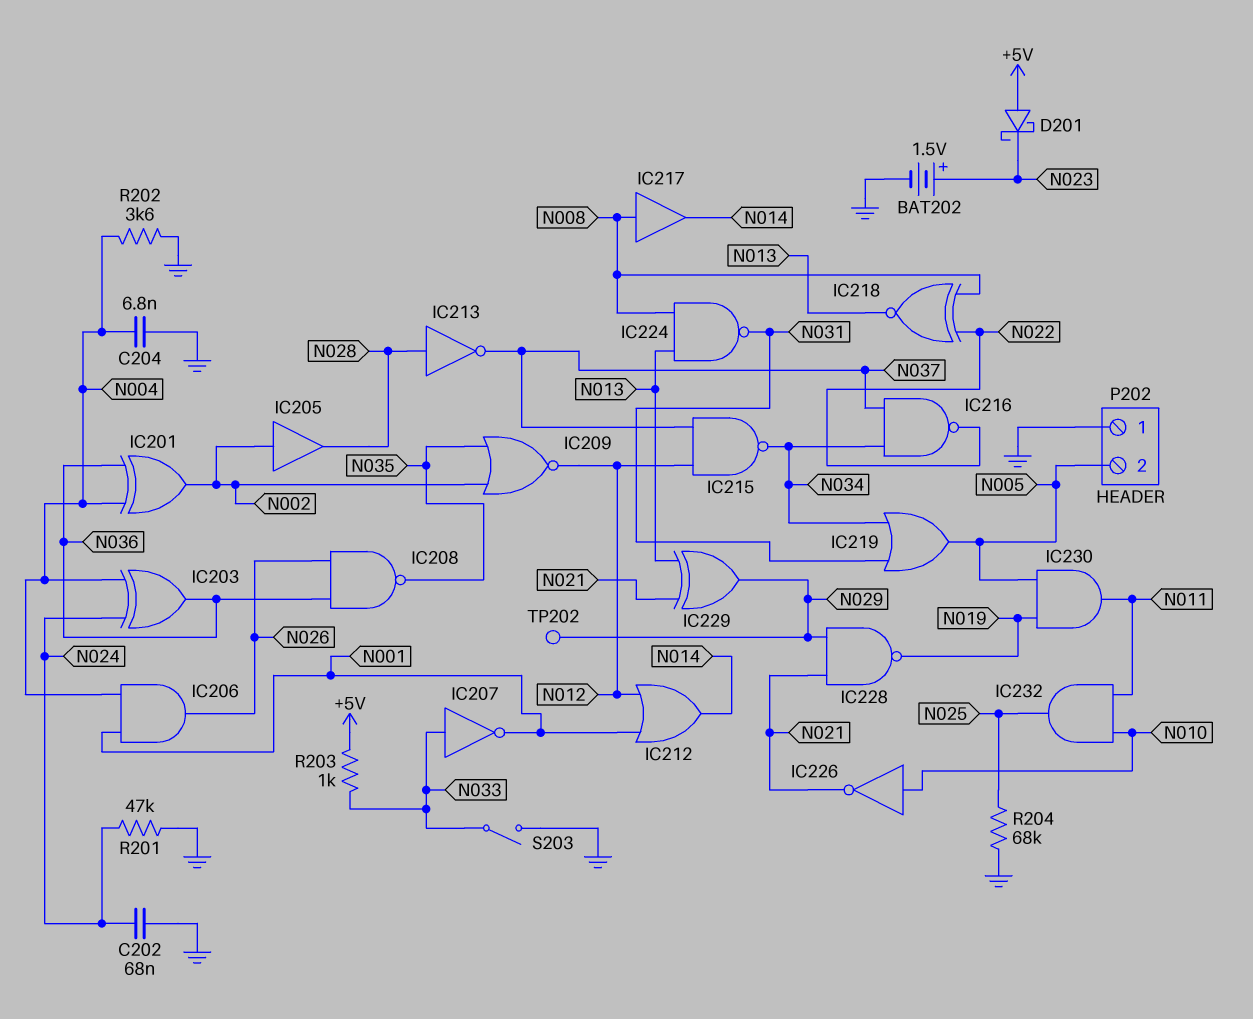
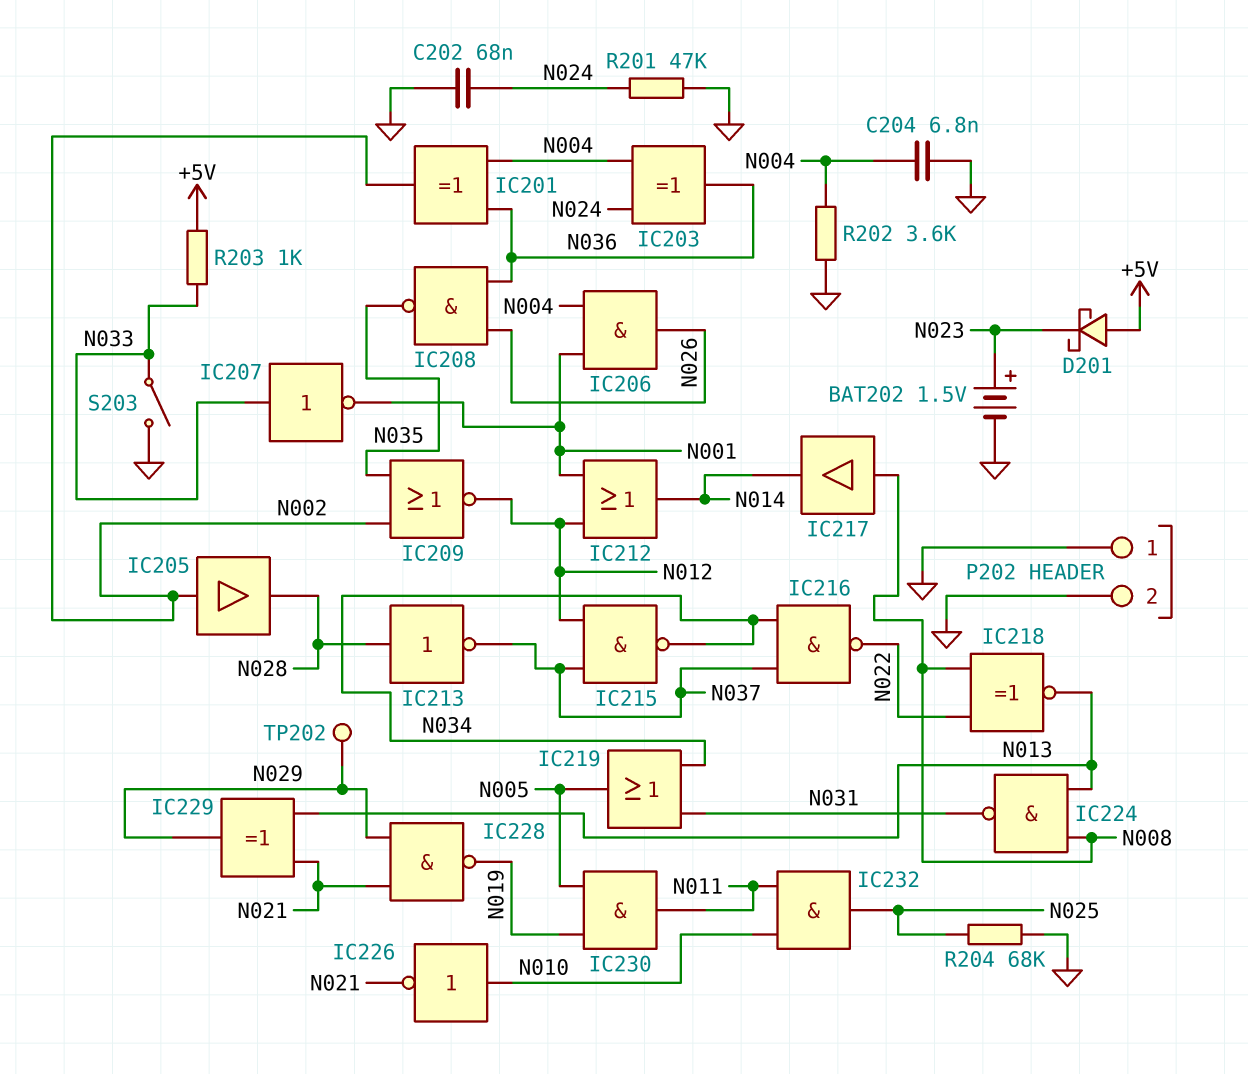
P202 pin 2: N005 -> GND

